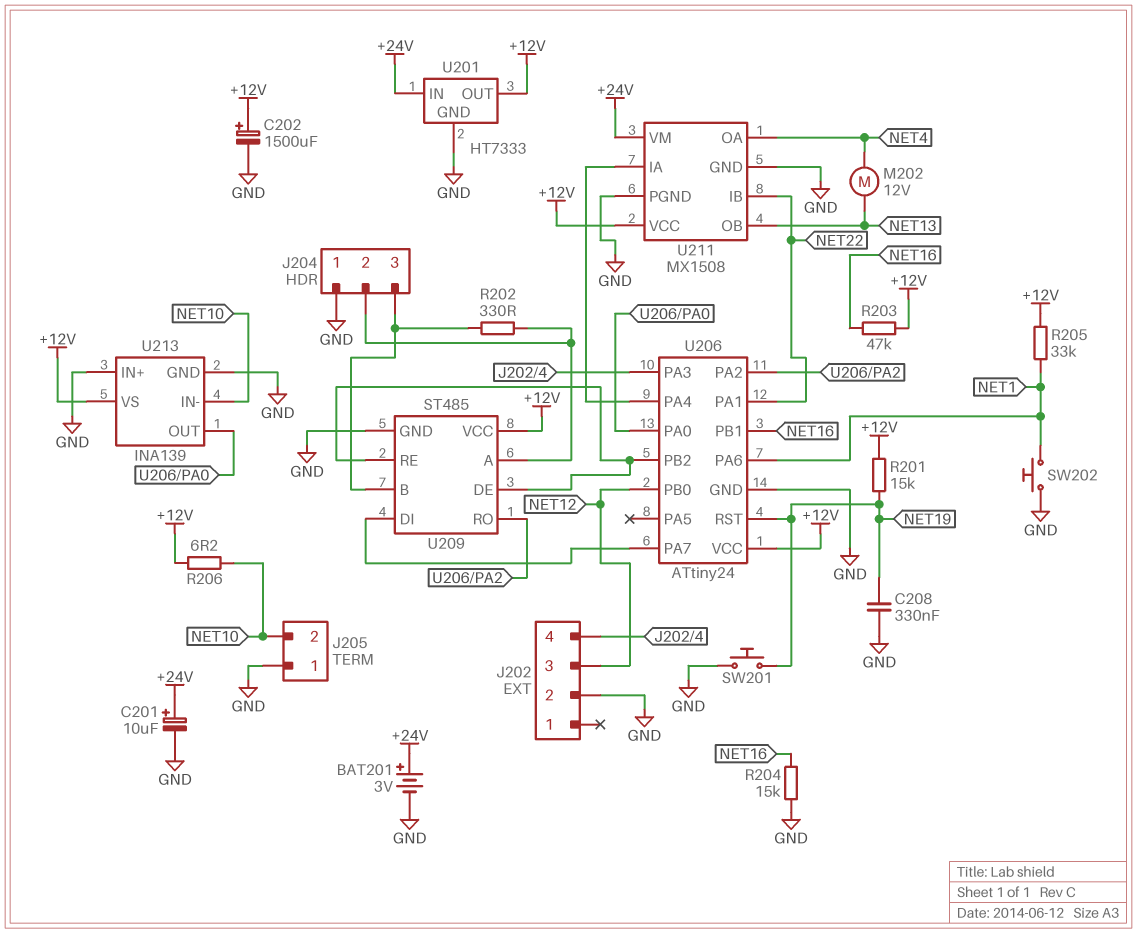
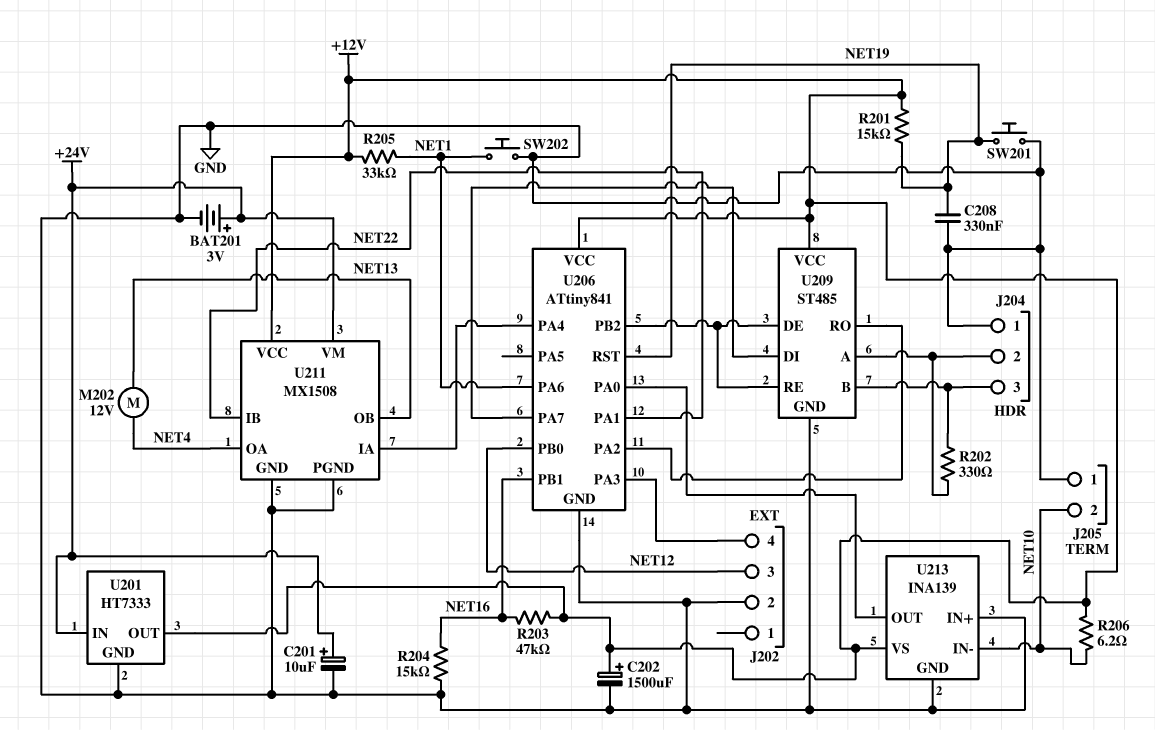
U206: ATtiny24 -> ATtiny841

